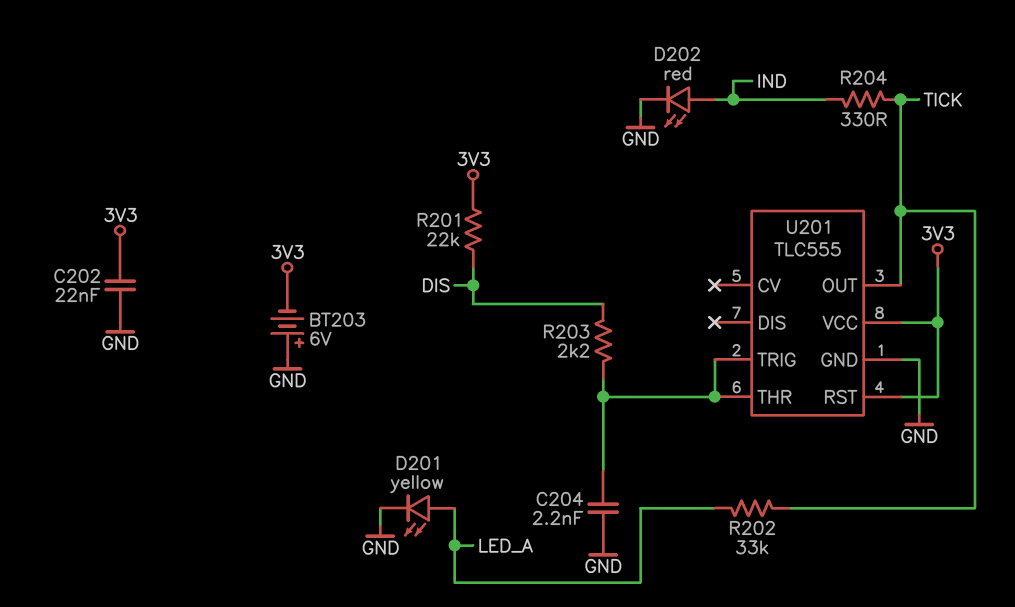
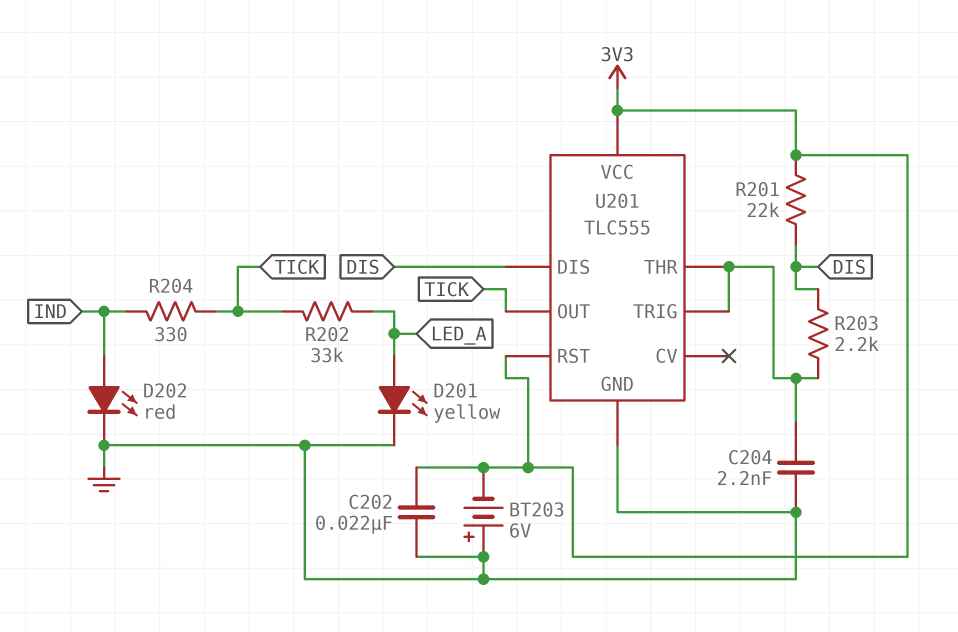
U201 pin DIS: none -> DIS

